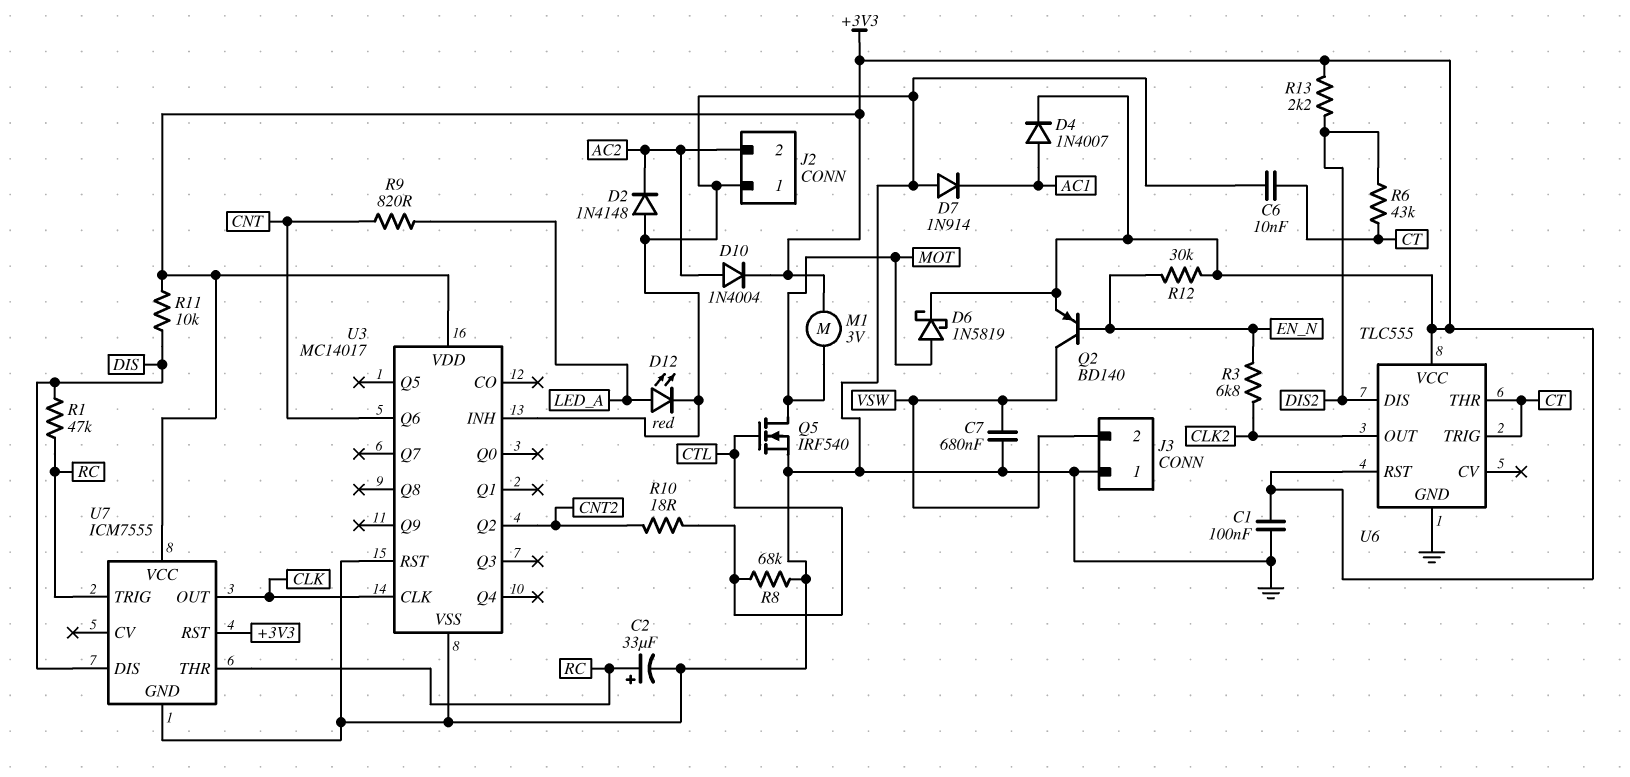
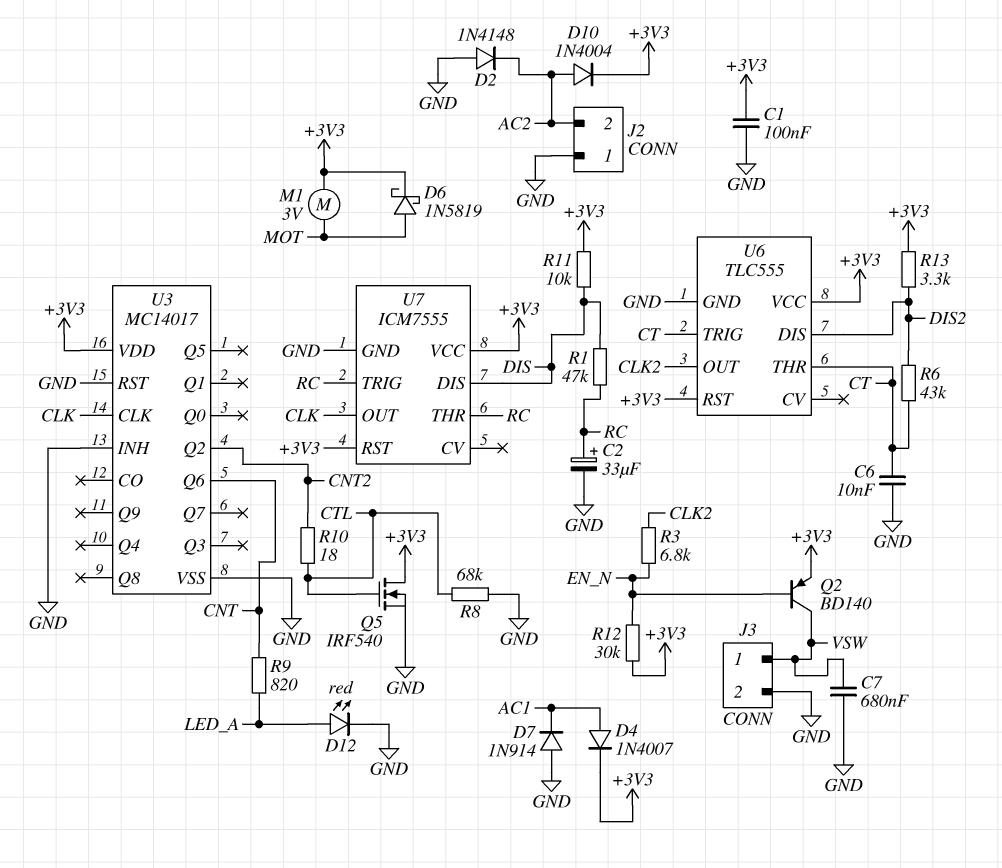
J3 pin 1: GND -> VSW
J3 pin 2: VSW -> GND
Q5: NMOS IRF540 (G CTL, D MOT, S GND) -> NMOS IRF540 (G CTL, D +3V3, S GND)
R13: 2.2k (+3V3, DIS2) -> 3.3k (+3V3, DIS2)

